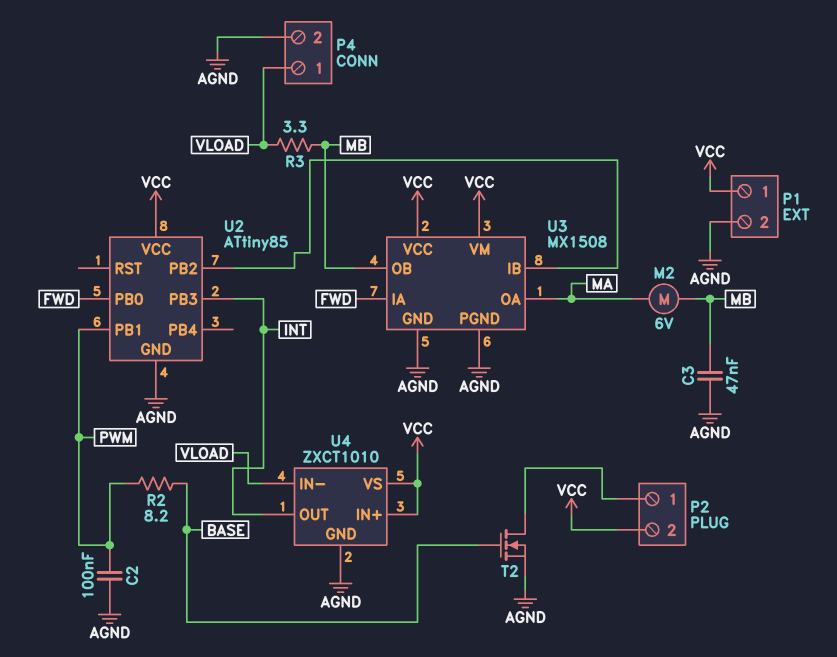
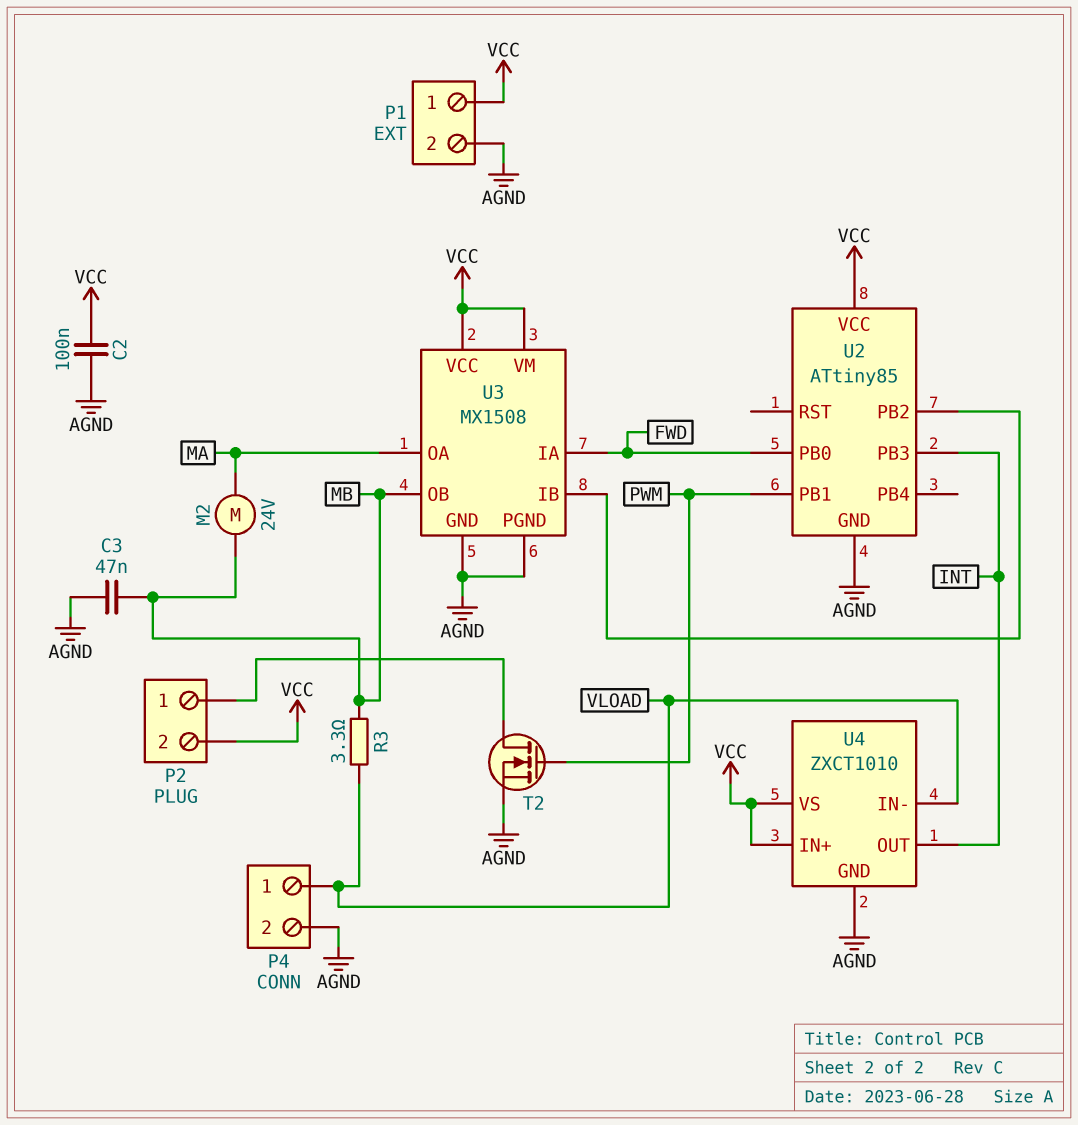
C2: 100nF (AGND, PWM) -> 100nF (AGND, VCC)
M2: motor 6V (MA, MB) -> motor 24V (MA, MB)
R2: 8.2 (BASE, PWM) -> none
T2: NMOS (G BASE, D P2/1, S AGND) -> NMOS (G PWM, D P2/1, S AGND)

